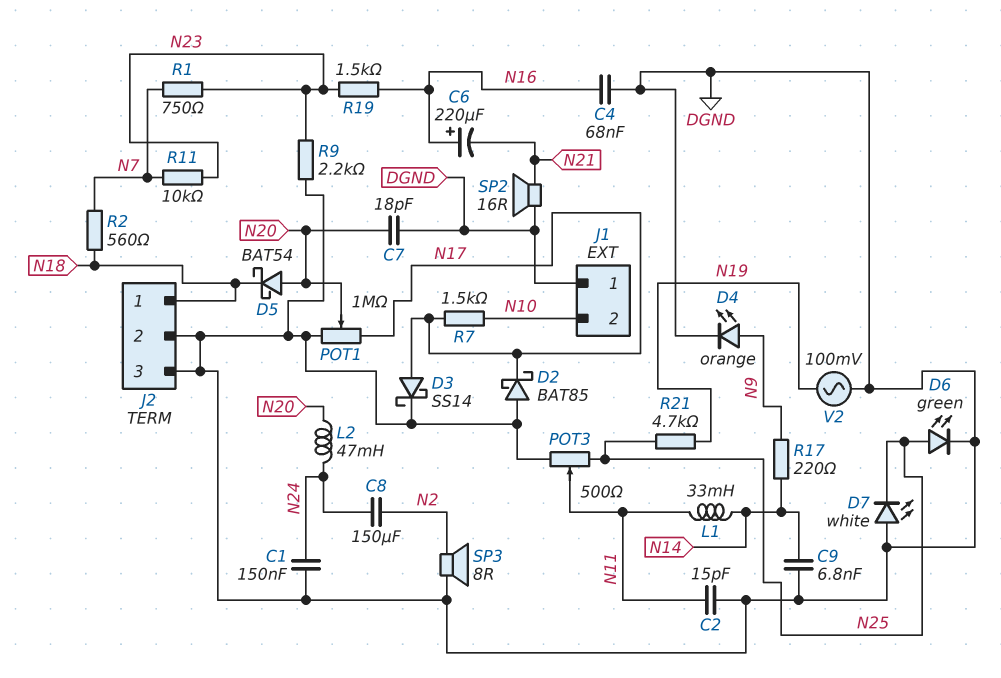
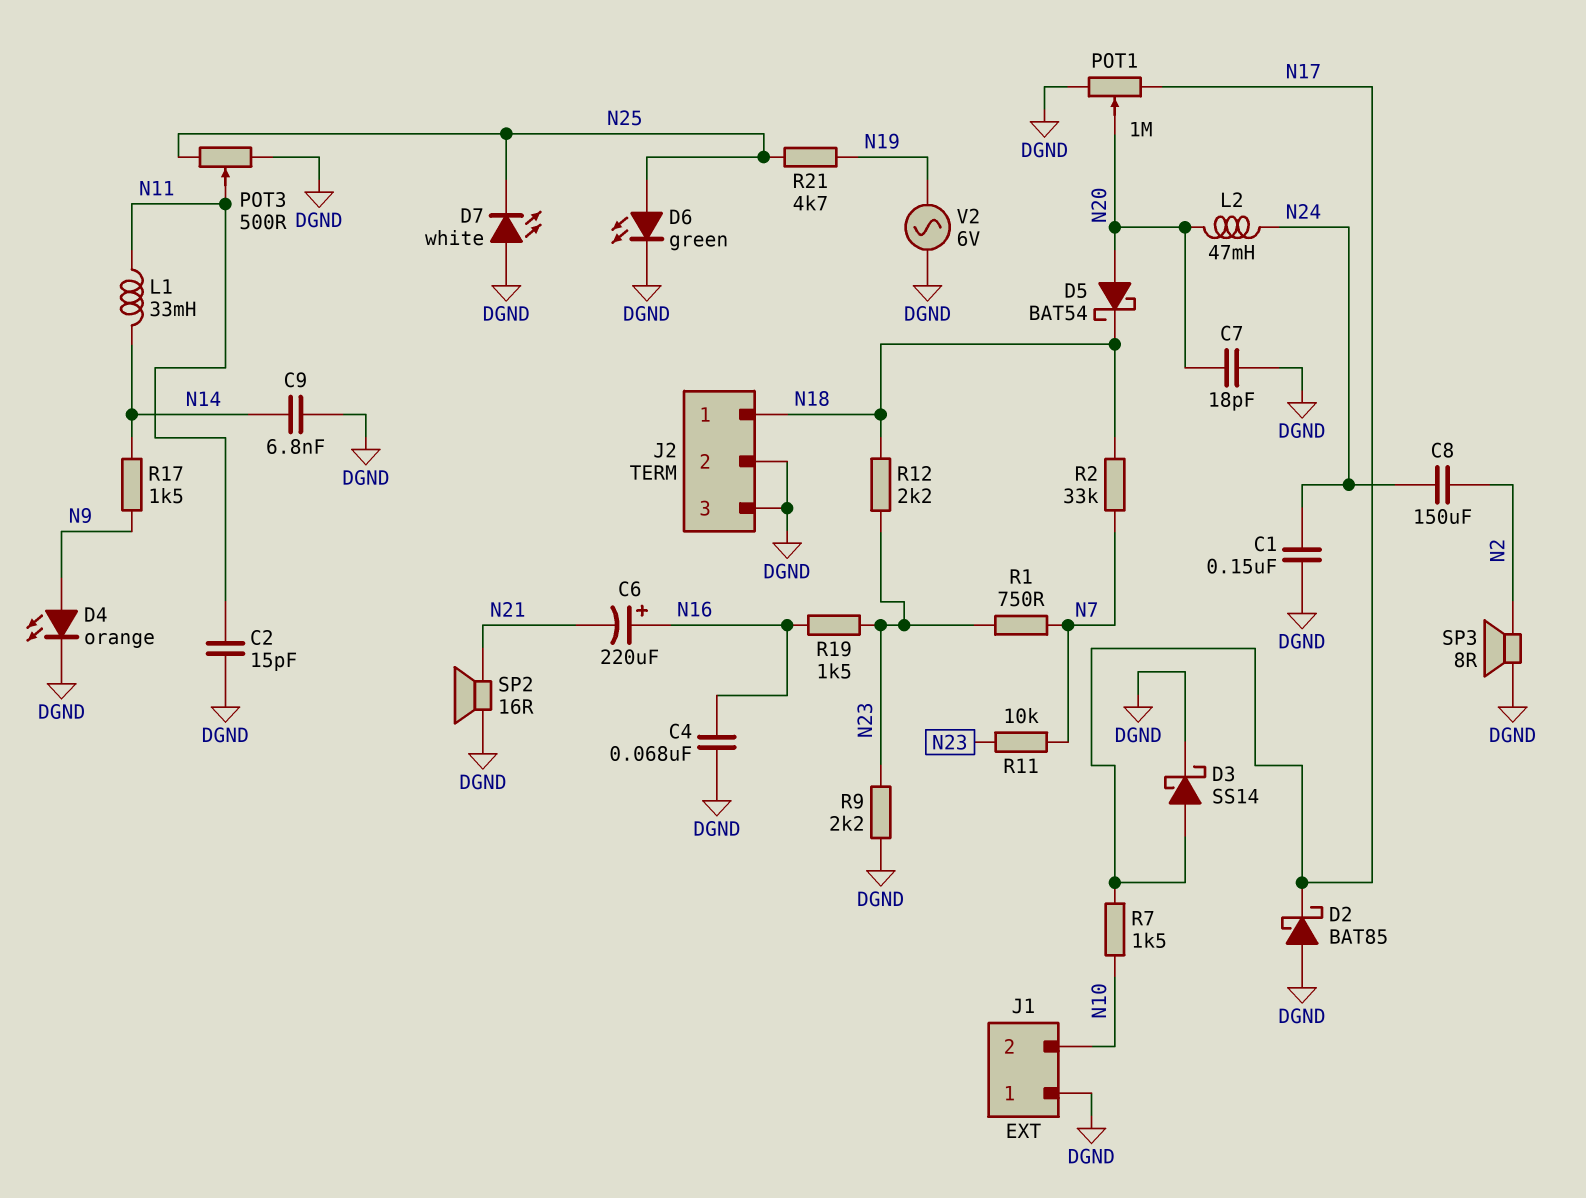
R2: 560 (N7, N18) -> 33k (N7, N18)
R12: none -> 2.2k (N18, N23)
R17: 220 (N9, N14) -> 1.5k (N9, N14)
V2: AC 100mV (DGND, N19) -> AC 6V (DGND, N19)

